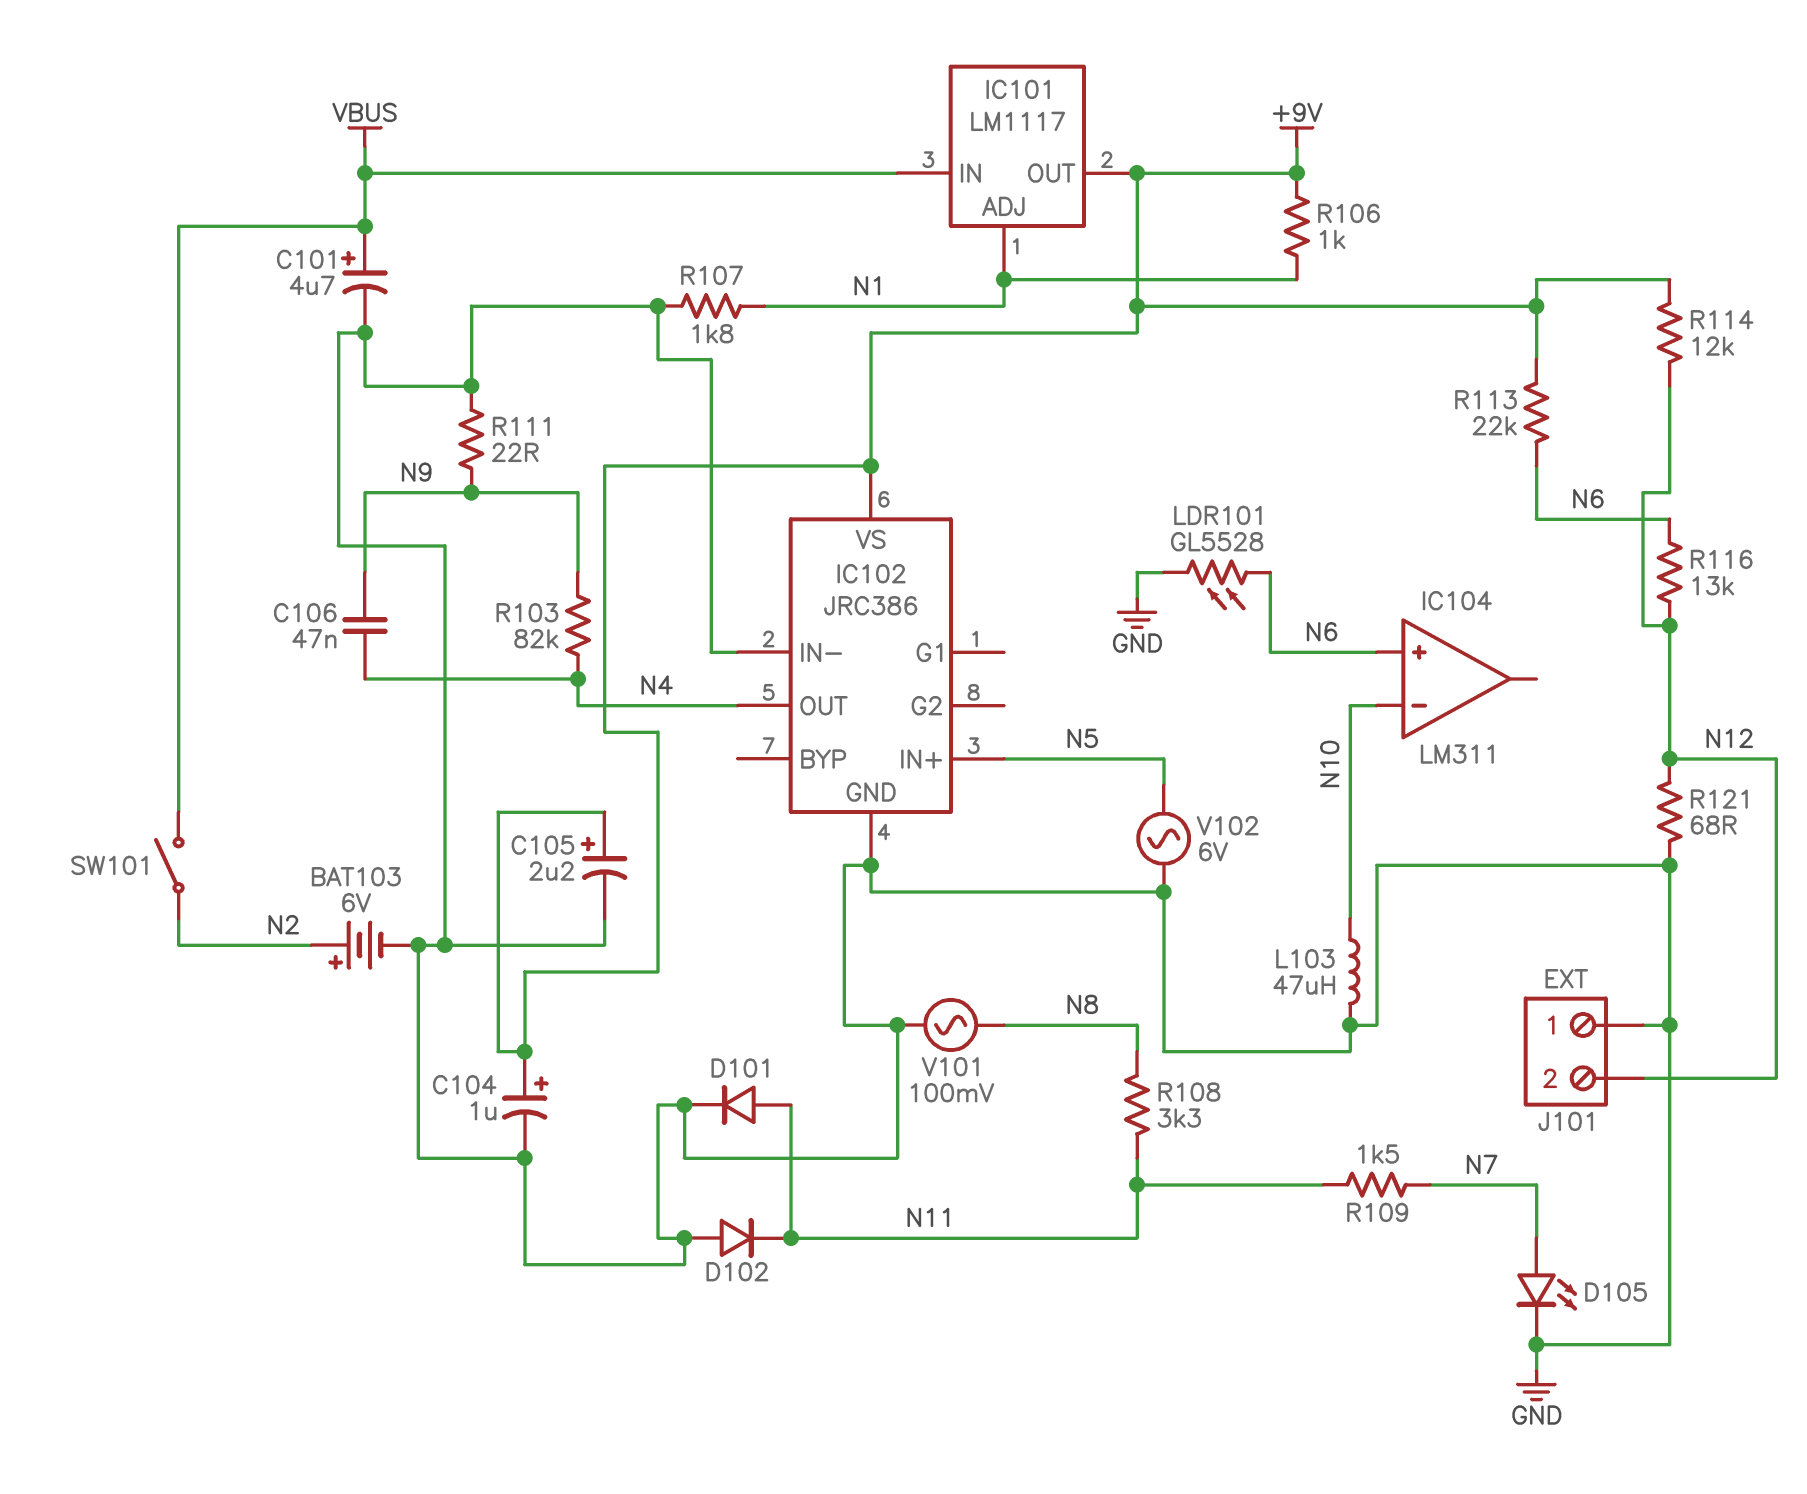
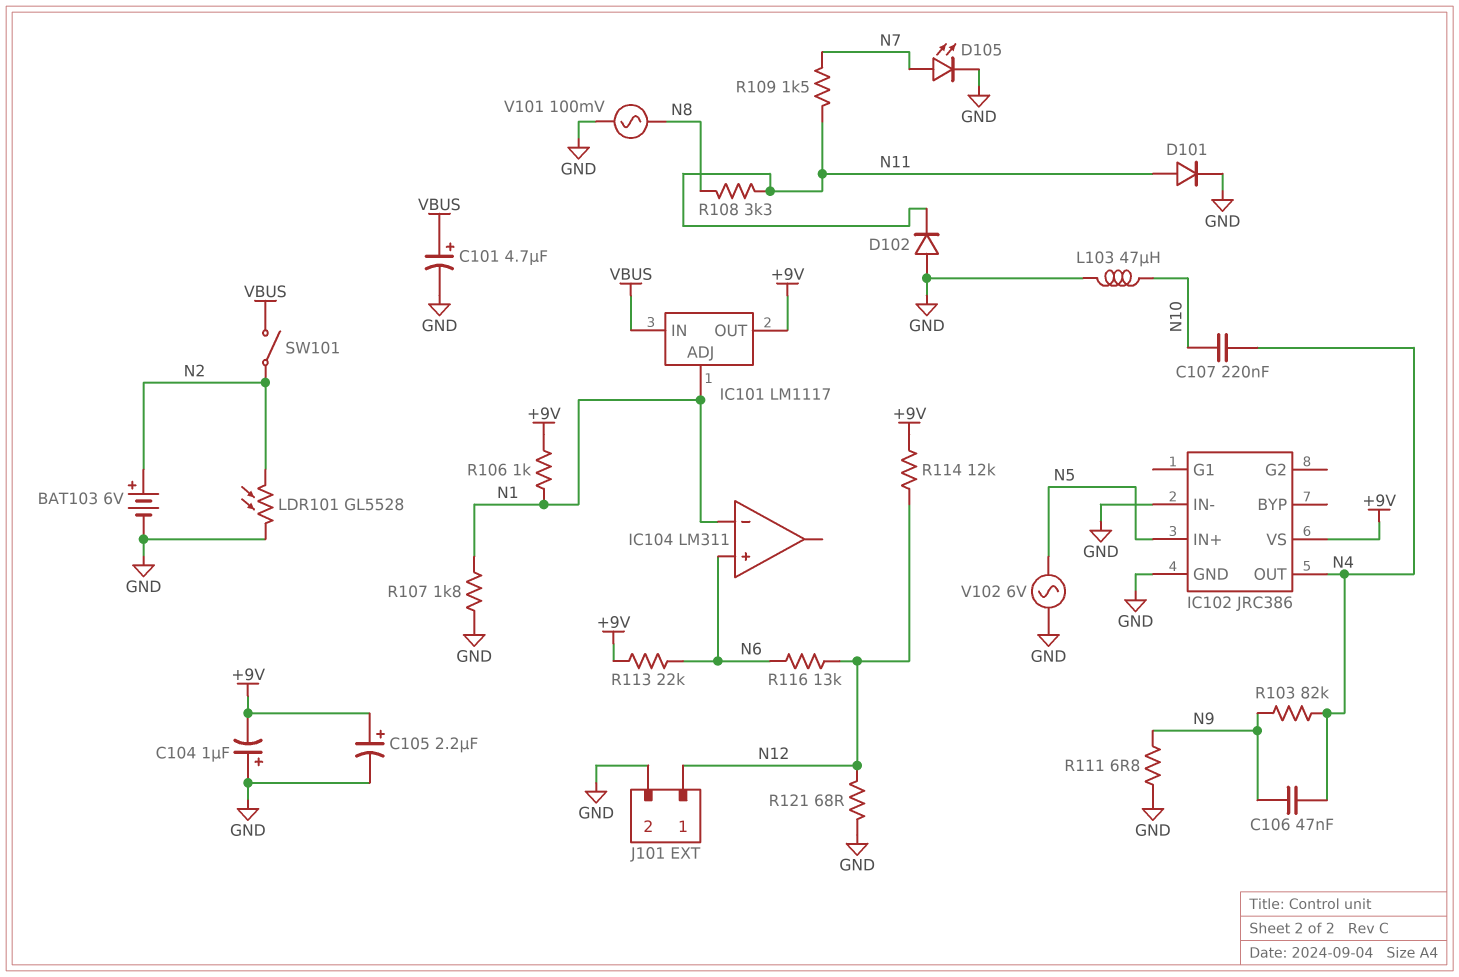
C104: 1uF (plus +9V, minus GND) -> 1uF (plus GND, minus +9V)
C107: none -> 220nF (N4, N10)
IC104 pin in-: N10 -> N1
J101 pin 1: GND -> N12
J101 pin 2: N12 -> GND
LDR101: GL5528 (GND, N6) -> GL5528 (GND, N2)
R111: 22 (GND, N9) -> 6.8 (GND, N9)

